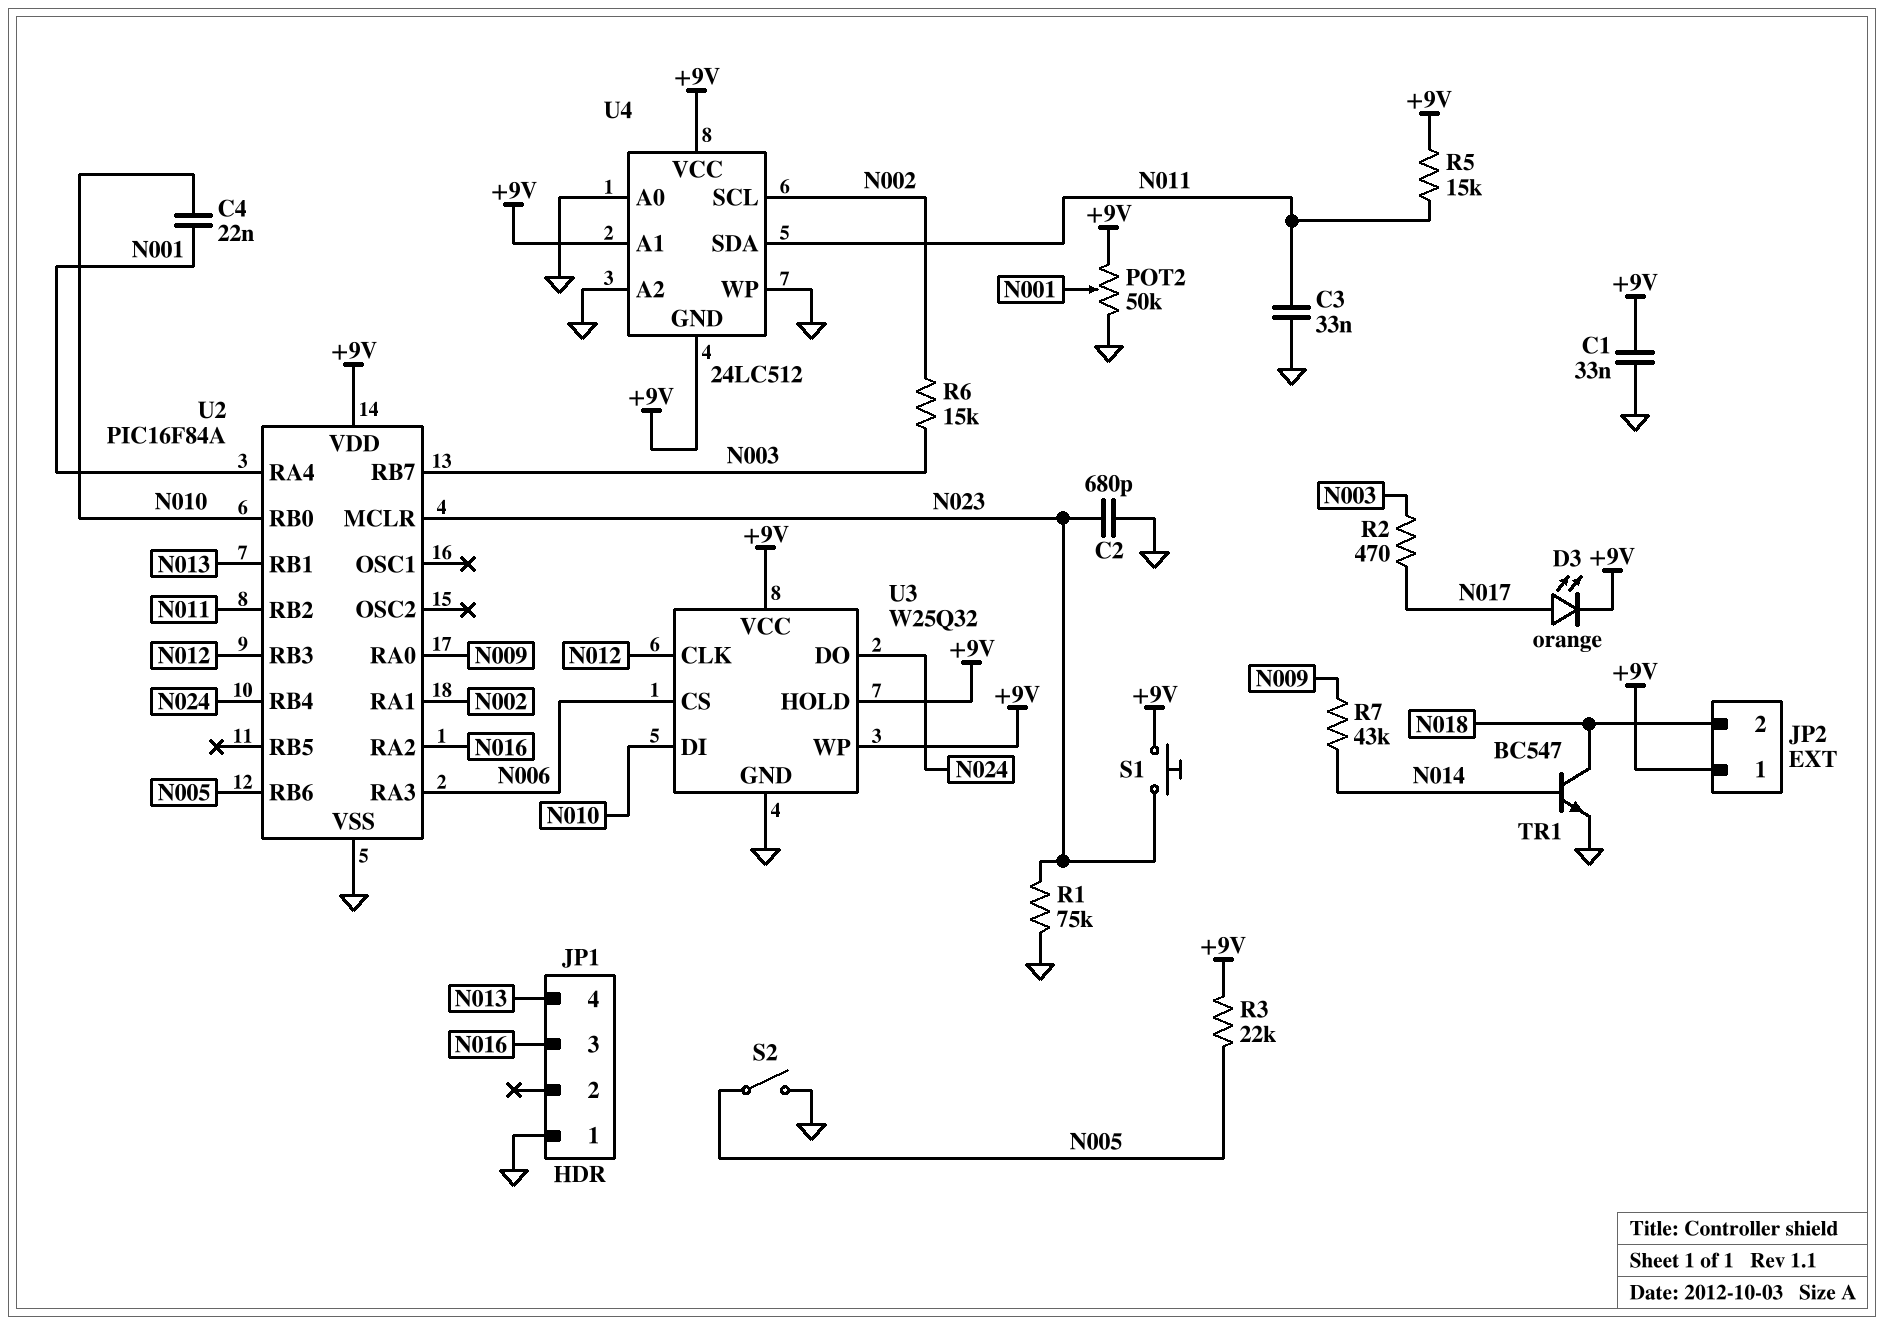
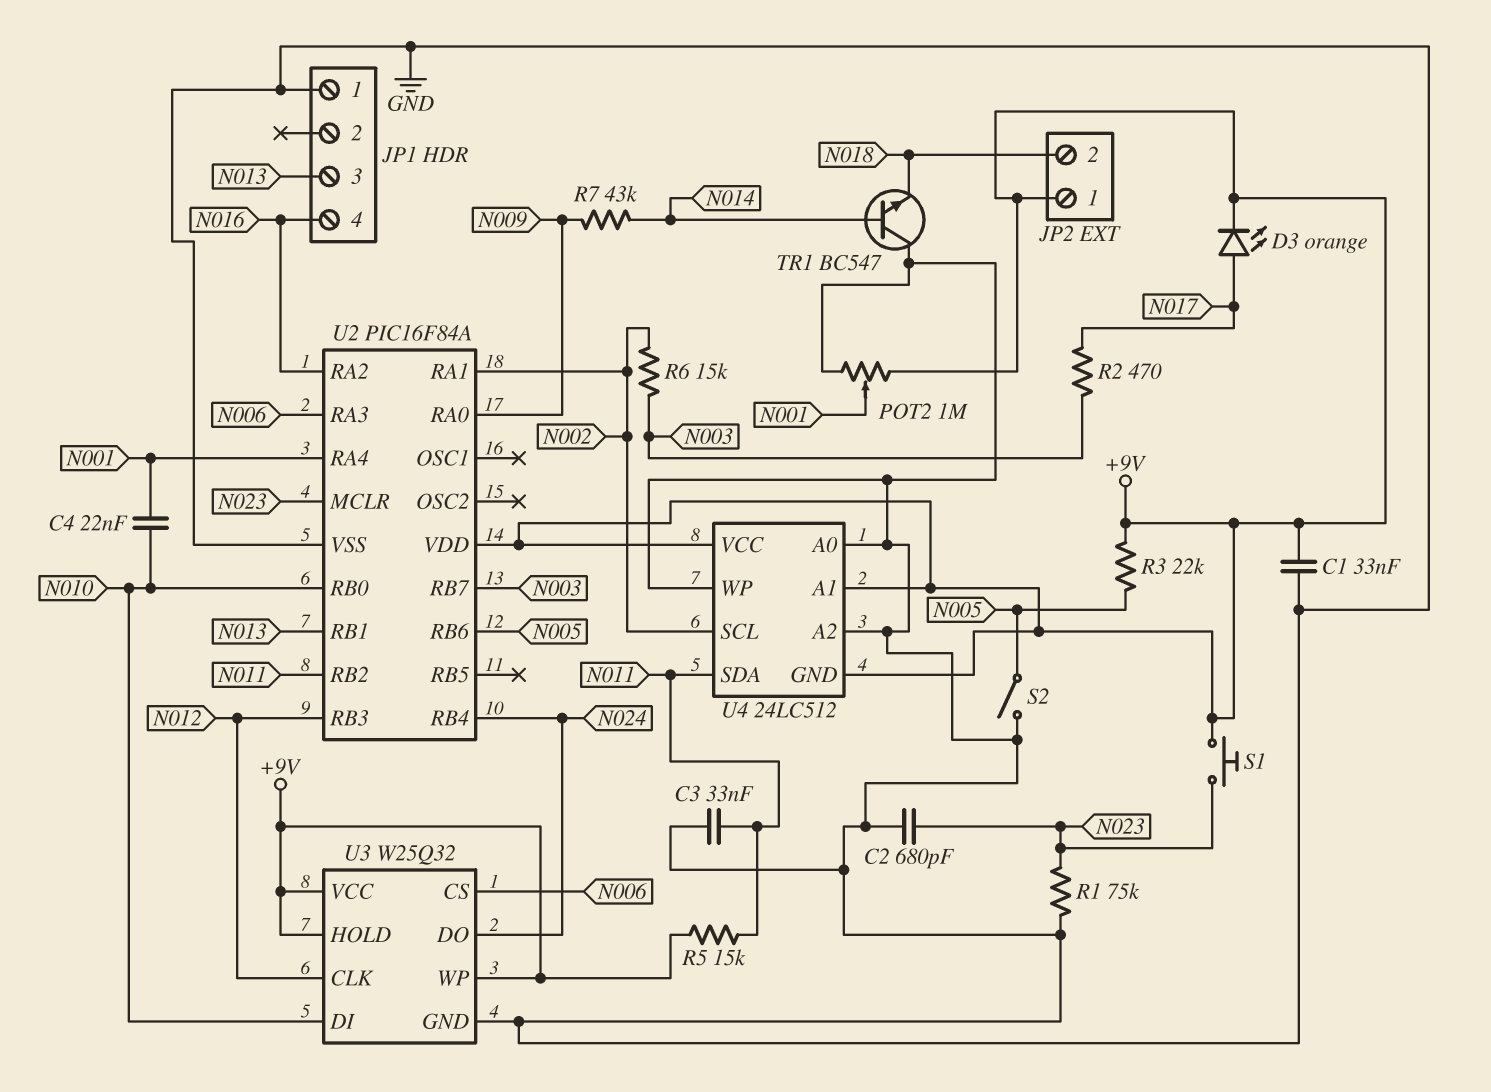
JP1 pin 3: N016 -> N013
JP1 pin 4: N013 -> N016
POT2: 50k (+9V, GND, wiper N001) -> 1M (+9V, GND, wiper N001)
TR1: NPN BC547 (B N014, C N018, E GND) -> NPN BC547 (B N014, C GND, E N018)

